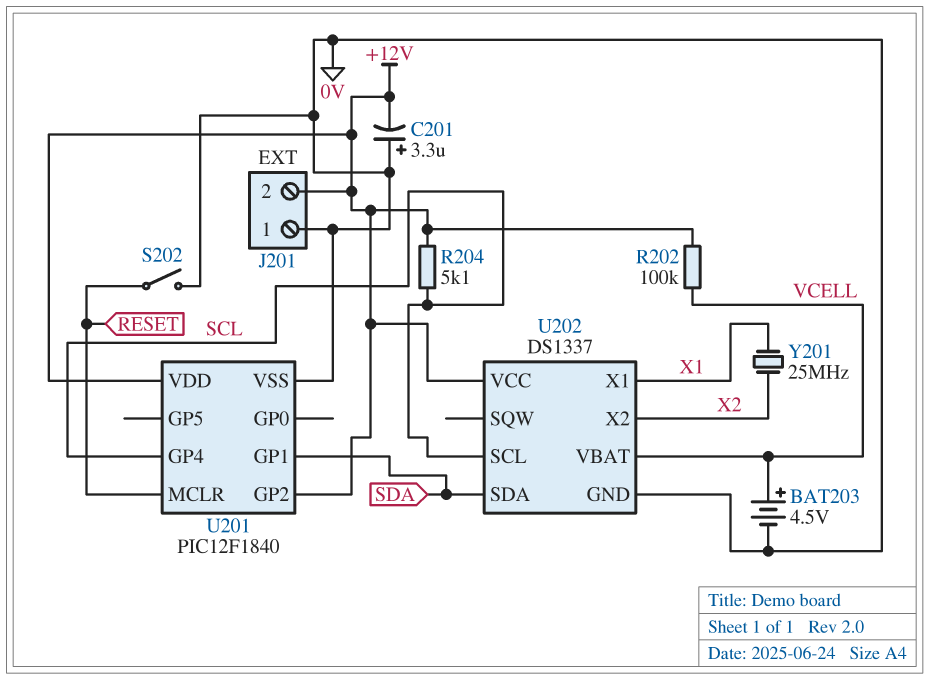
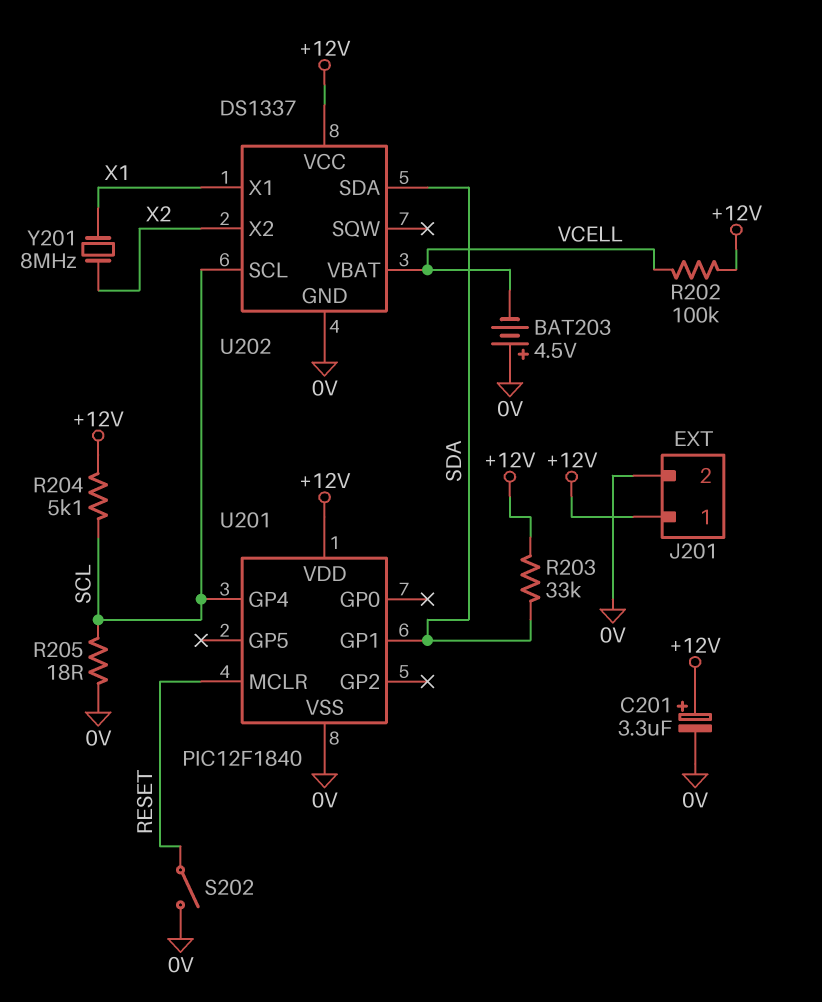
BAT203: 4.5V (plus VCELL, minus 0V) -> 4.5V (plus 0V, minus VCELL)
C201: 3.3uF (plus 0V, minus +12V) -> 3.3uF (plus +12V, minus 0V)
J201 pin 1: 0V -> +12V
J201 pin 2: +12V -> 0V
R203: none -> 33k (+12V, SDA)
R205: none -> 18 (0V, SCL)
U201 pin GP2: +12V -> none
Y201: 25MHz (X1, X2) -> 8MHz (X1, X2)

